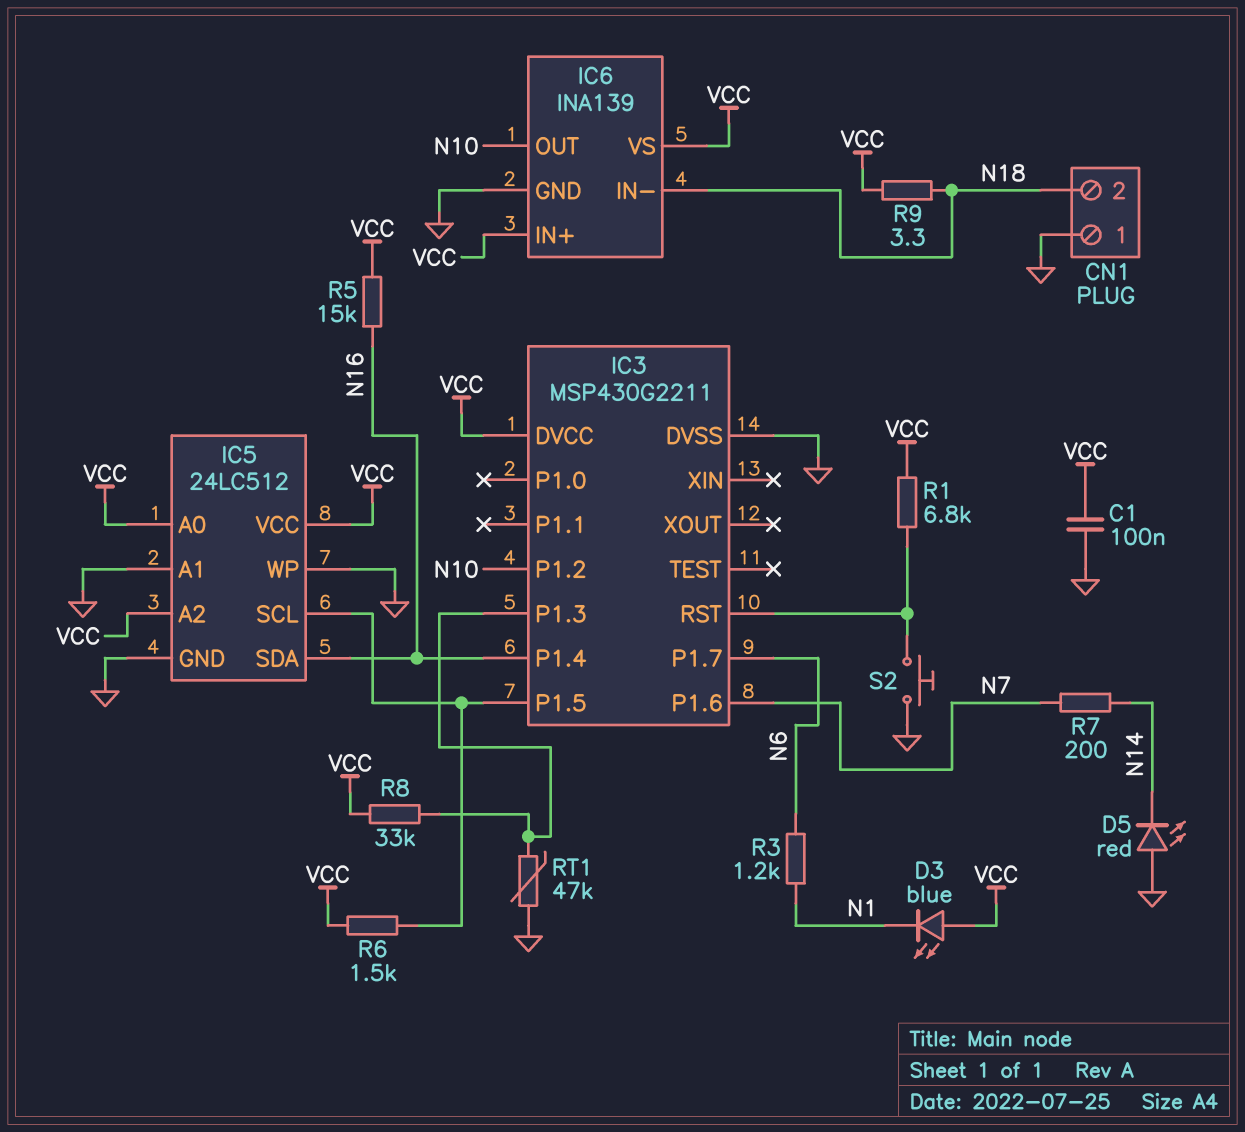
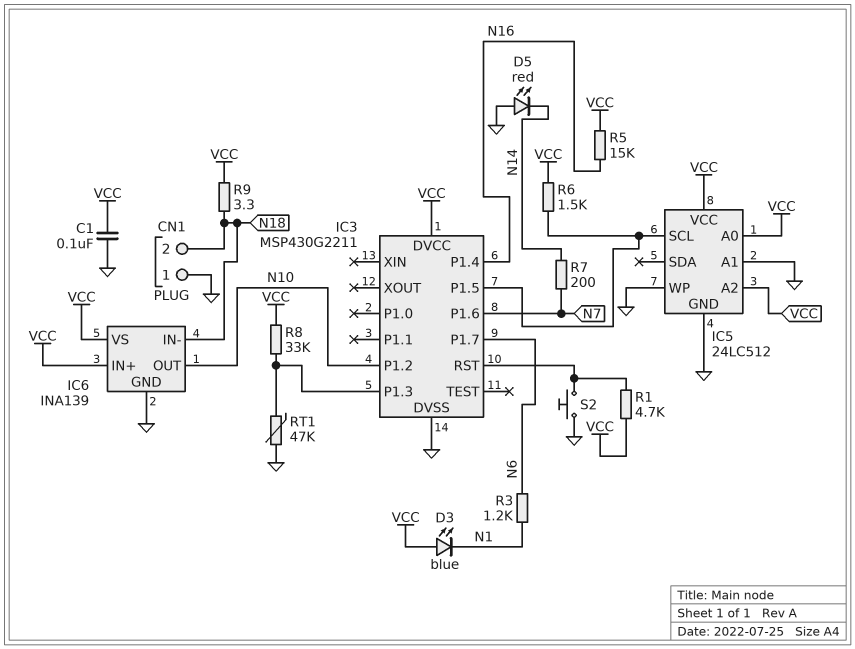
IC5 pin SDA: N16 -> none
R1: 6.8k (IC3/RST, VCC) -> 4.7k (IC3/RST, VCC)

